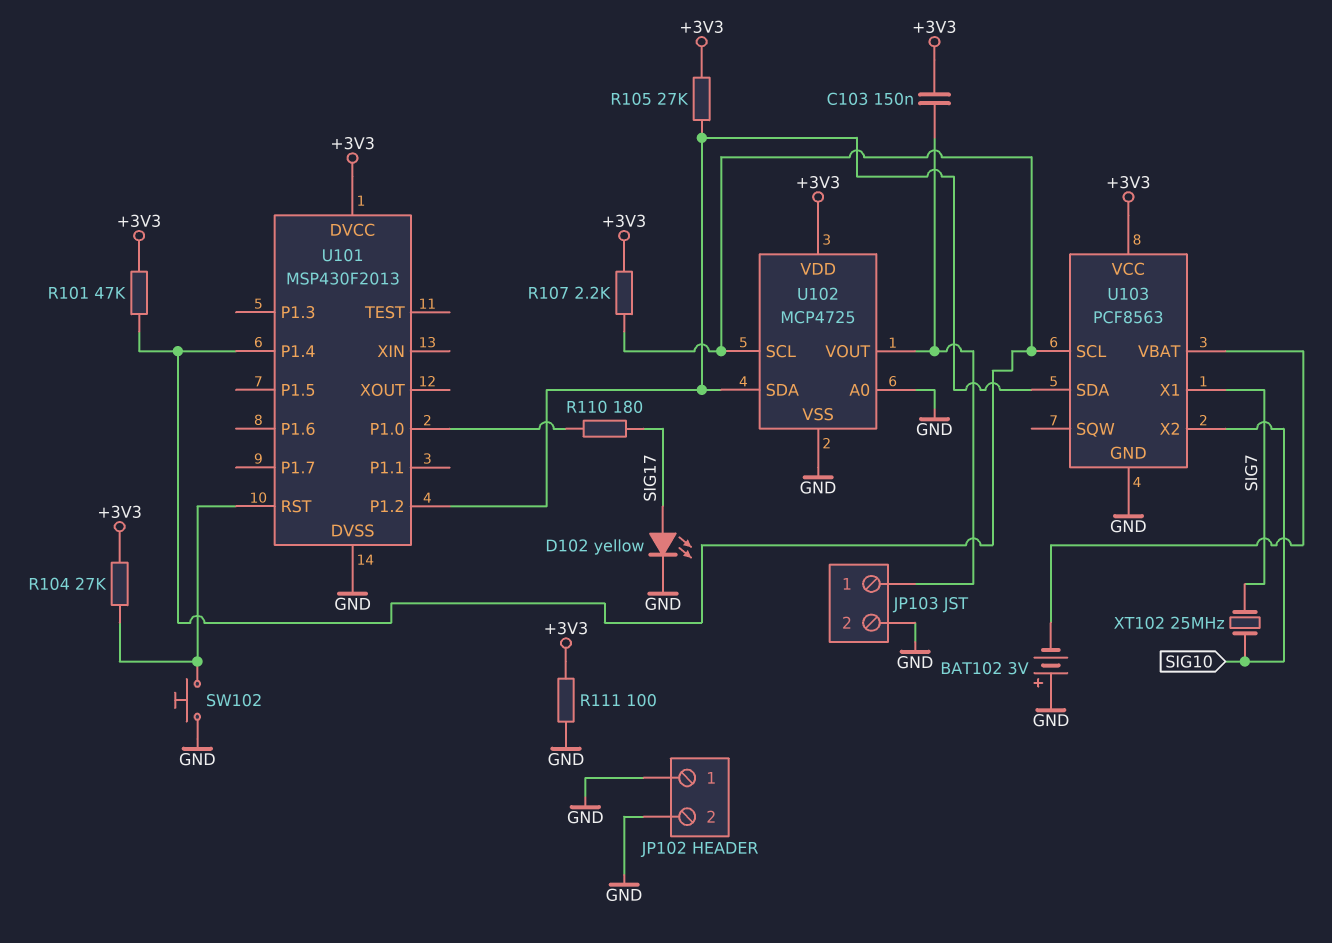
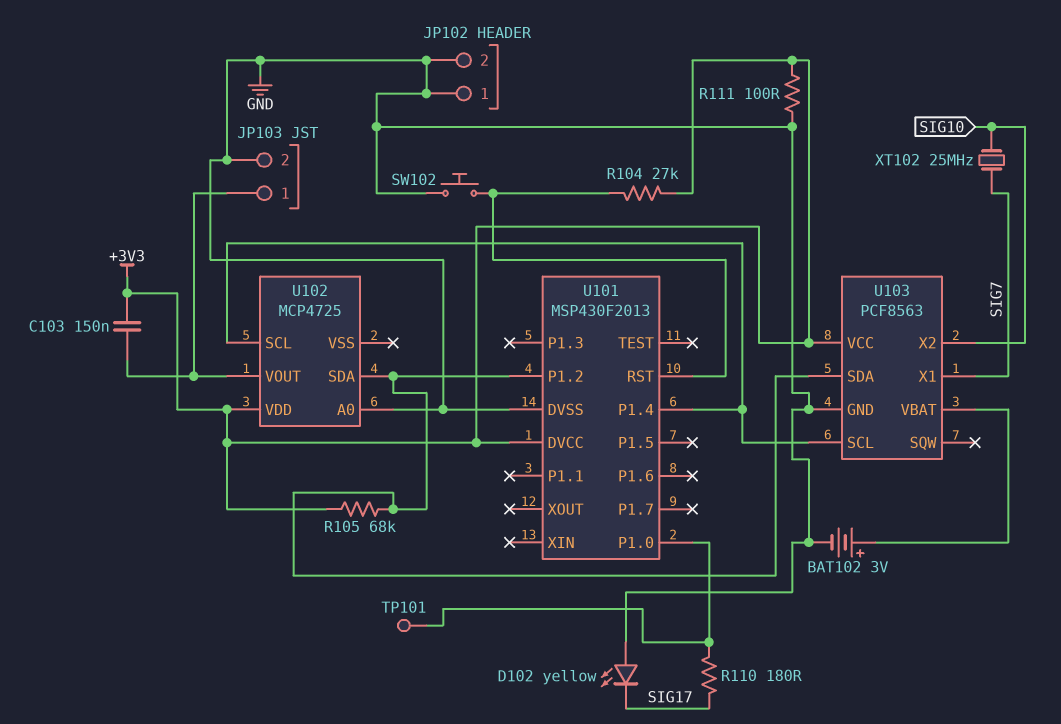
BAT102: 3V (plus GND, minus U103/VBAT) -> 3V (plus U103/VBAT, minus GND)
D102: LED yellow (A SIG17, K GND) -> LED yellow (A GND, K SIG17)
R101: 47k (+3V3, U101/P1.4) -> none
R105: 27k (+3V3, U101/P1.2) -> 68k (+3V3, U101/P1.2)
R107: 2.2k (+3V3, U101/P1.4) -> none
TP101: none -> test point (U101/P1.0)
U102 pin VSS: GND -> none

